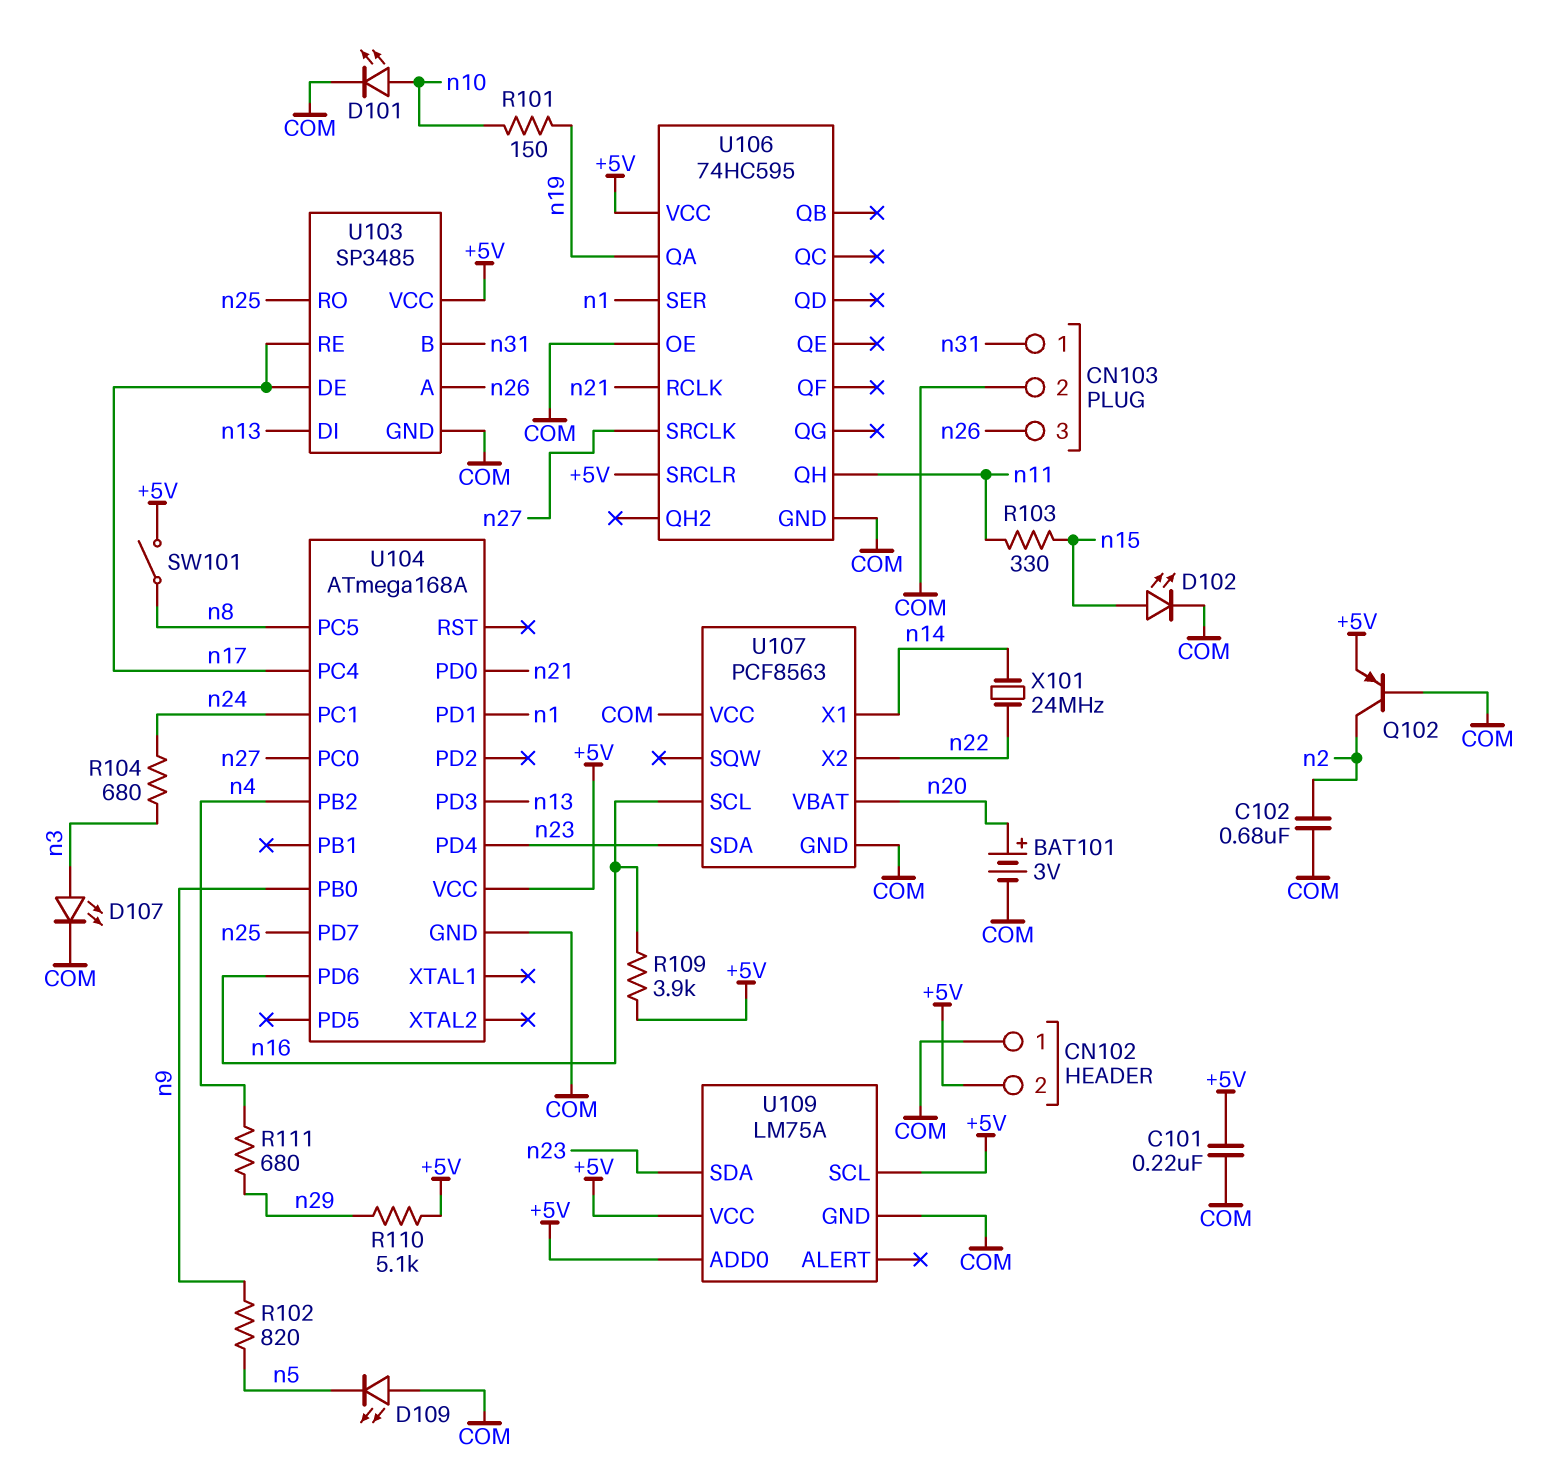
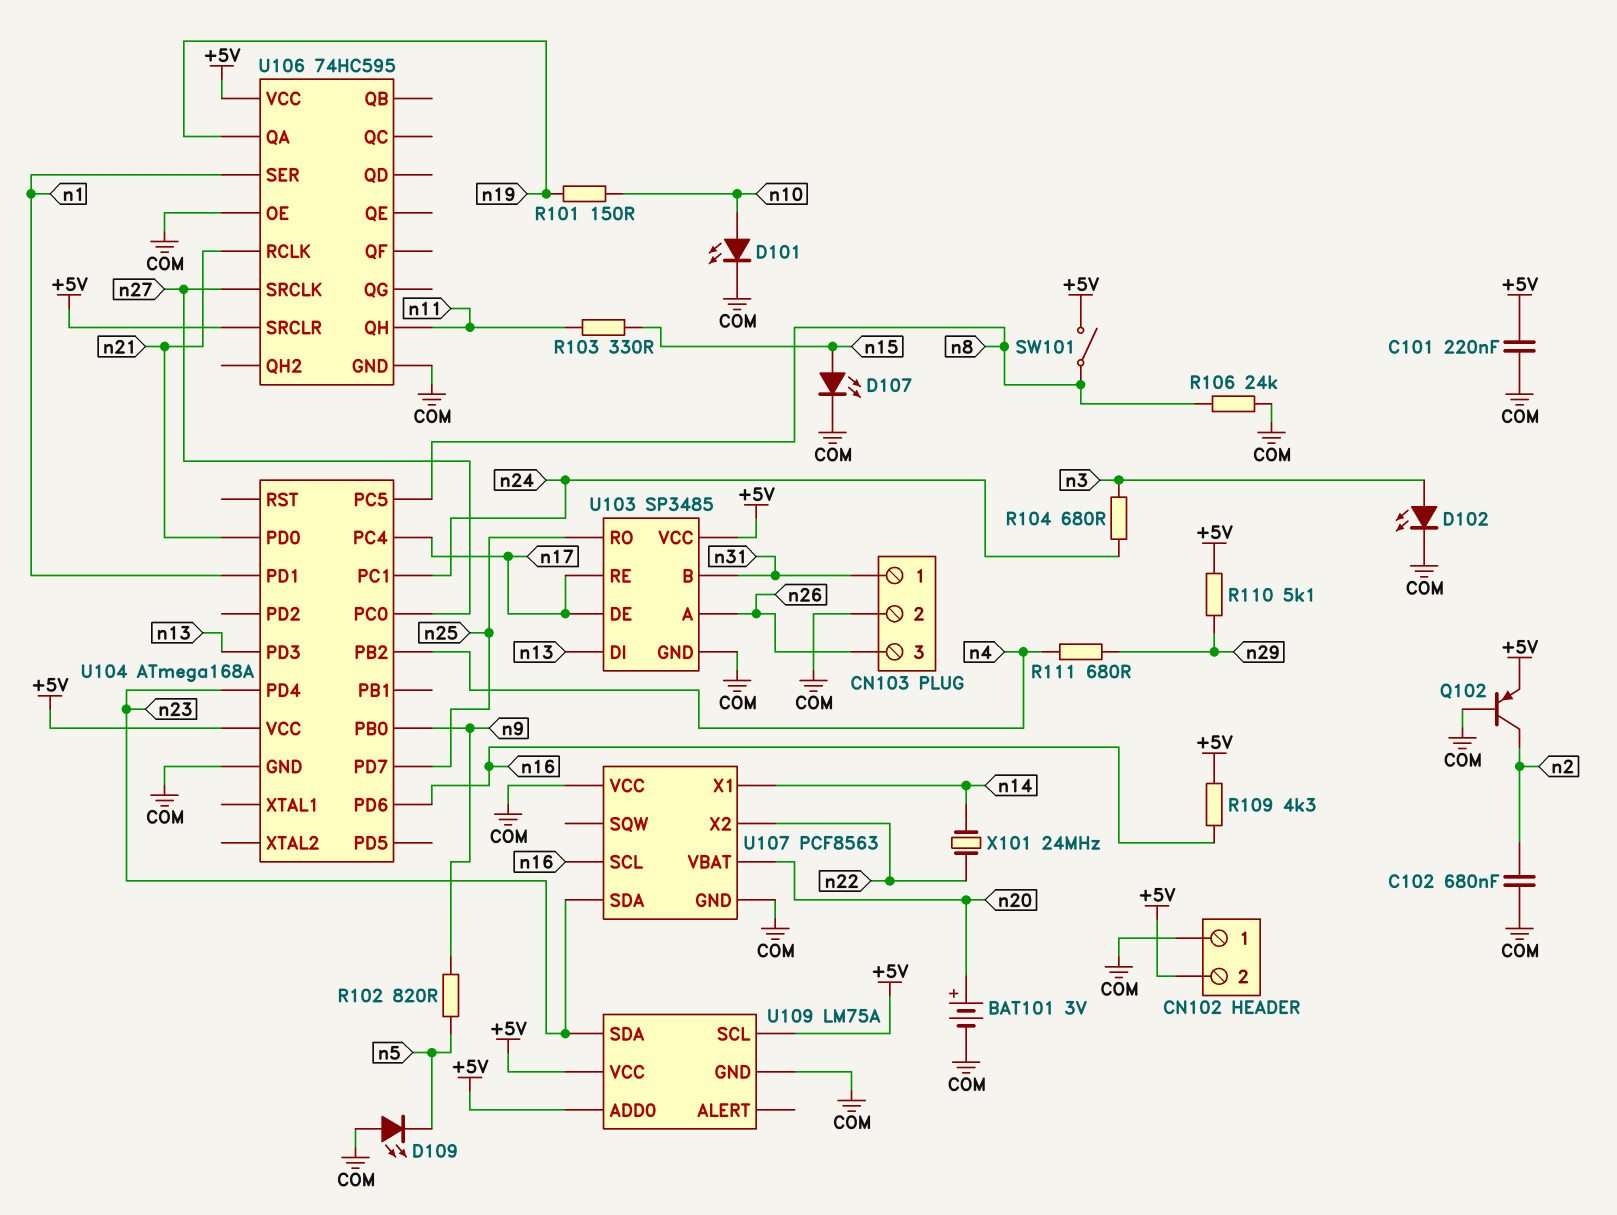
D102: LED (A n15, K COM) -> LED (A n3, K COM)
D107: LED (A n3, K COM) -> LED (A n15, K COM)
R106: none -> 24k (COM, n8)
R109: 3.9k (+5V, n16) -> 4.3k (+5V, n16)

